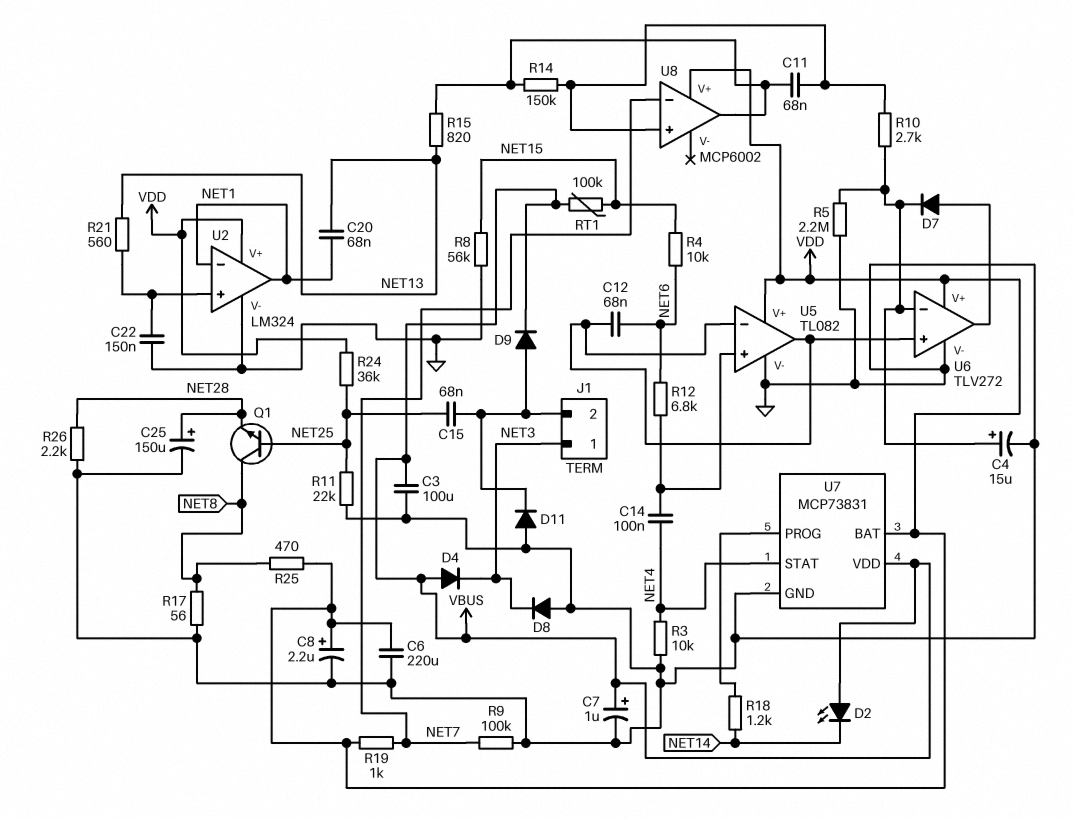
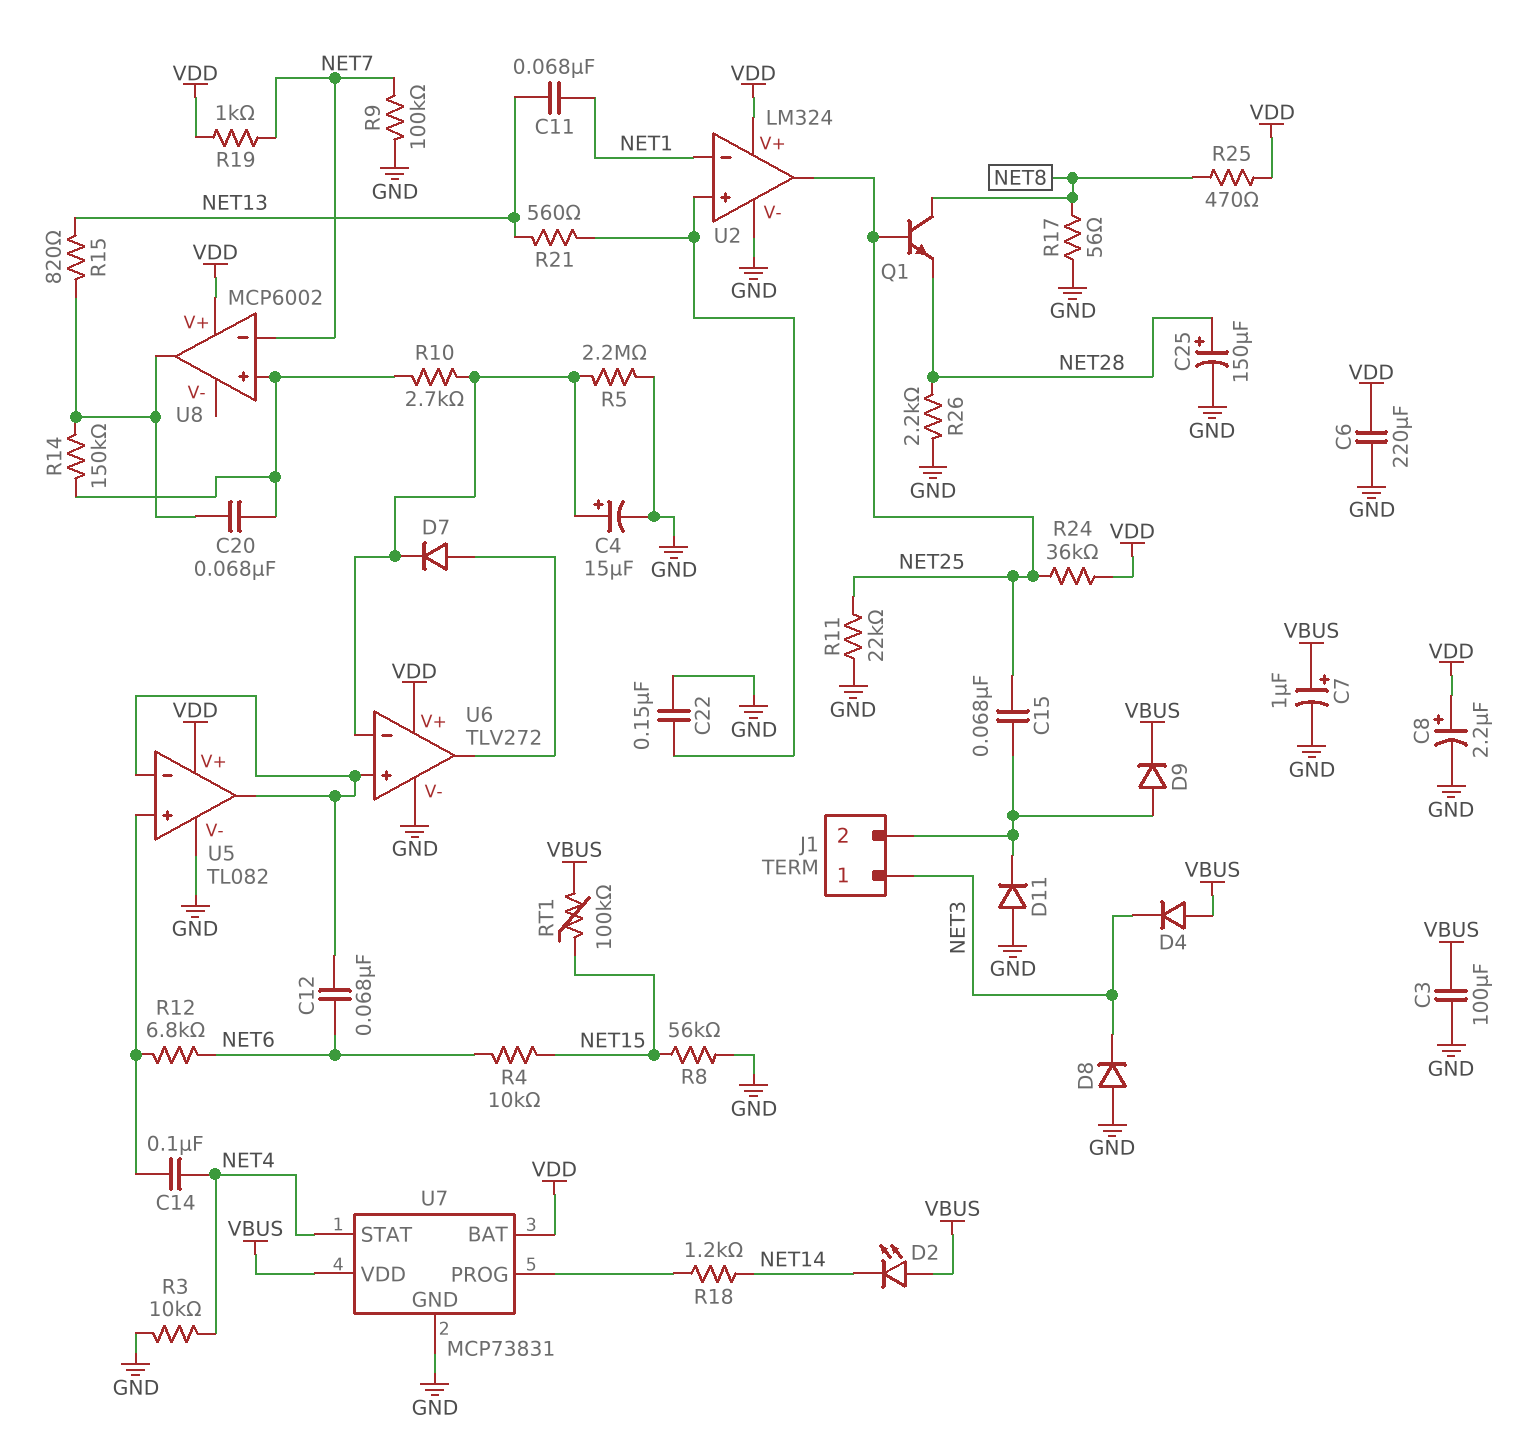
C11: 68nF (U8/in+, U8/out) -> 68nF (NET1, NET13)
C20: 68nF (NET1, NET13) -> 68nF (U8/in+, U8/out)
U2 pin out: NET1 -> NET25

